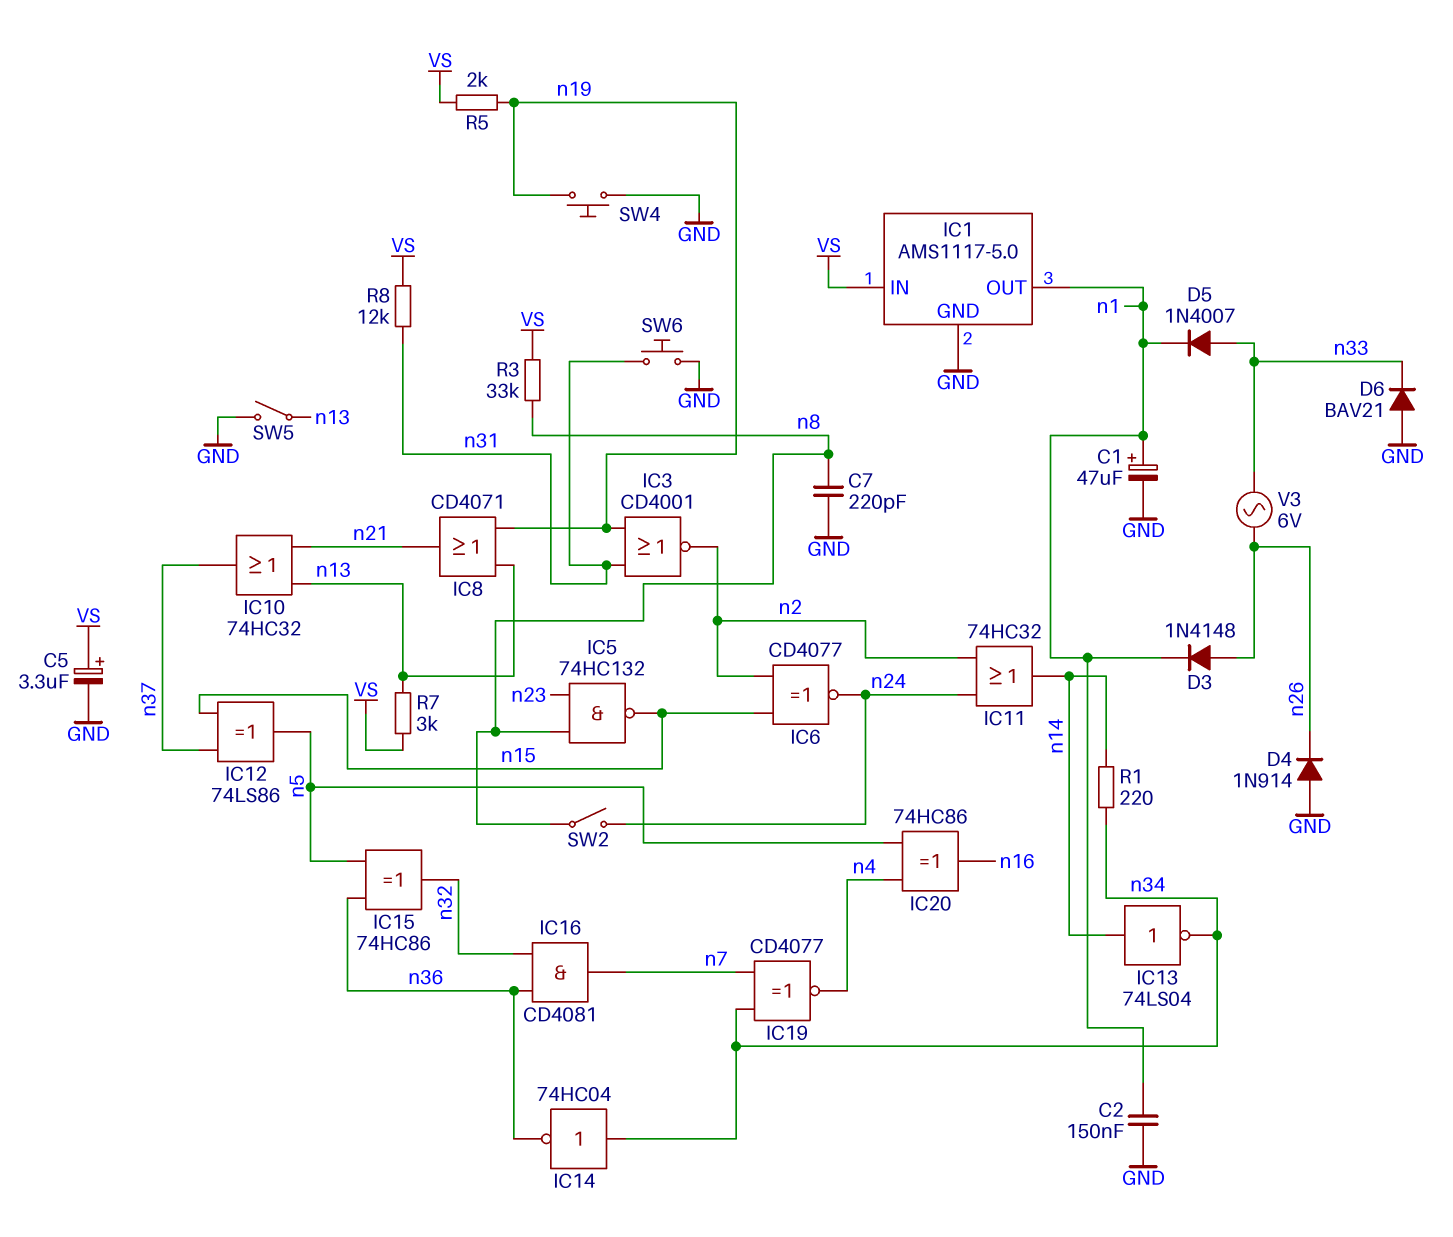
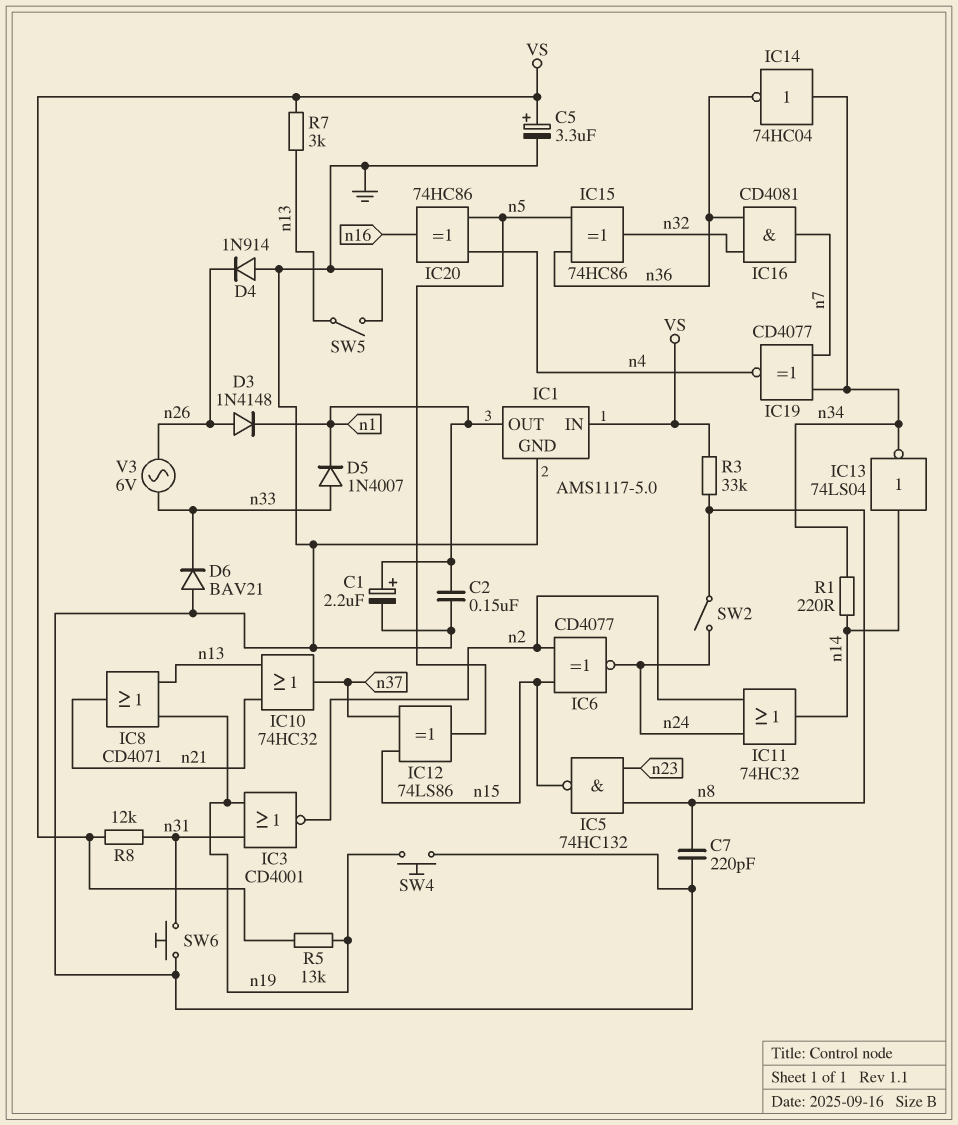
C1: 47uF (plus n1, minus GND) -> 2.2uF (plus n1, minus GND)
R5: 2k (VS, n19) -> 13k (VS, n19)

